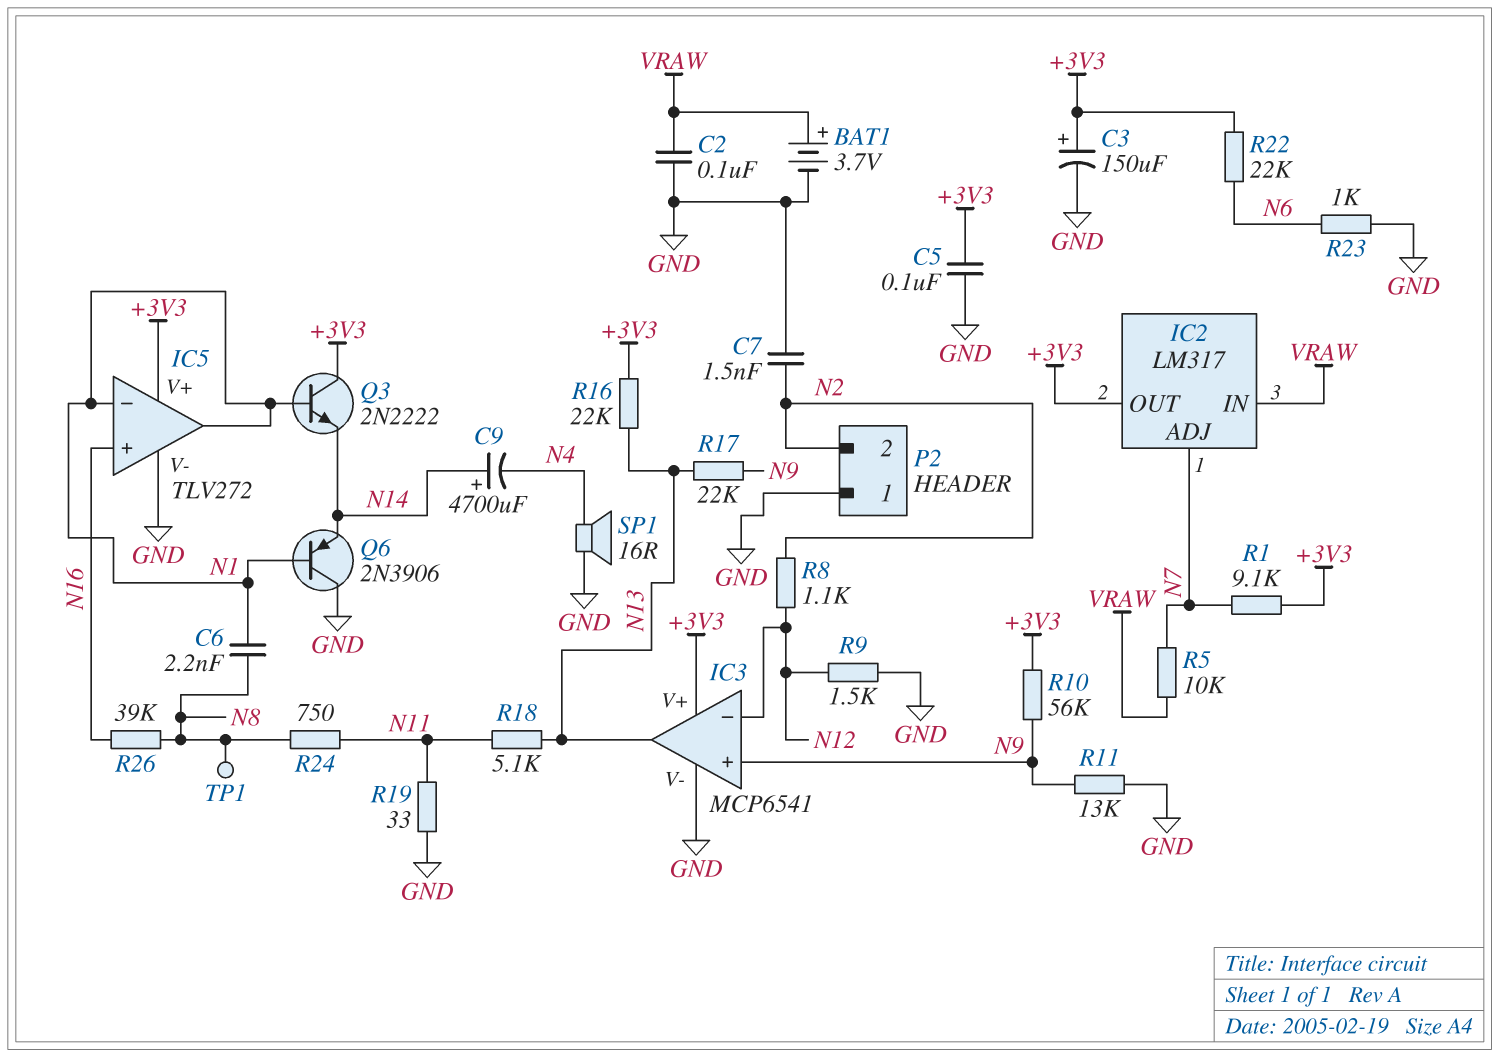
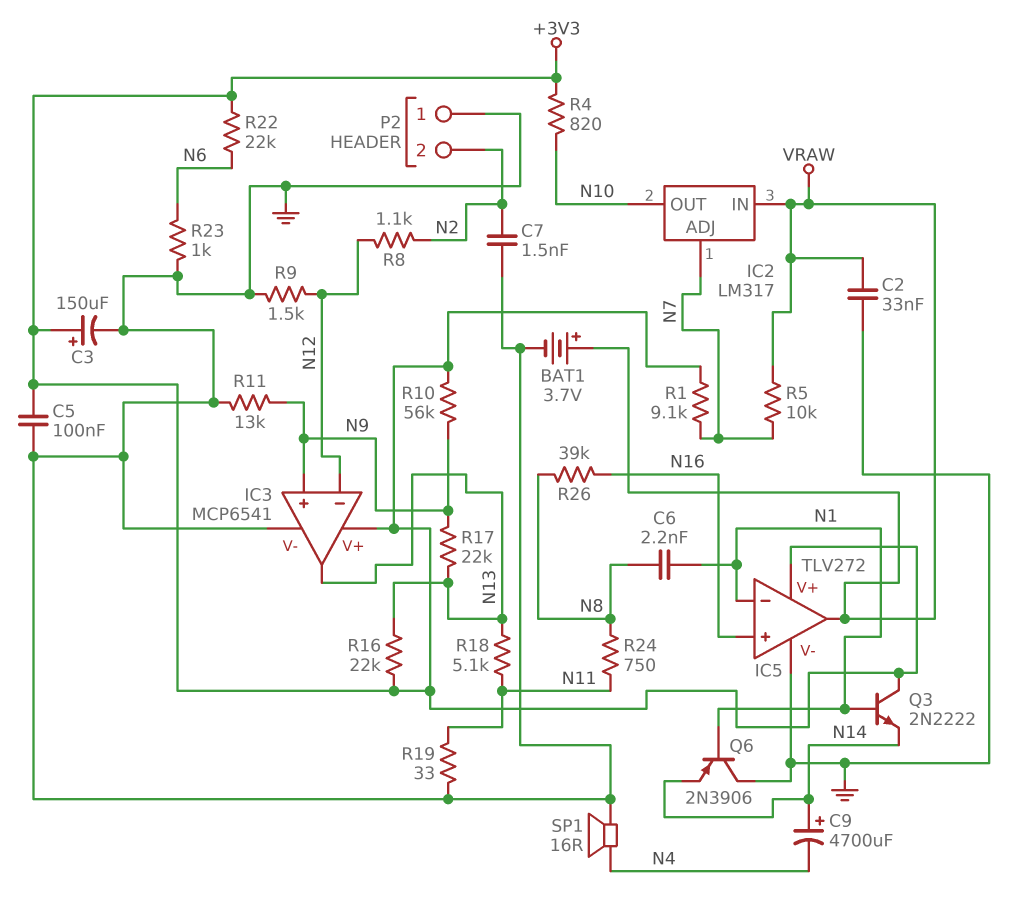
C2: 100nF (GND, VRAW) -> 33nF (GND, VRAW)
IC2 pin OUT: +3V3 -> N10
IC5 pin out: N1 -> VRAW
R4: none -> 820 (+3V3, N10)
TP1: test point (N8) -> none

